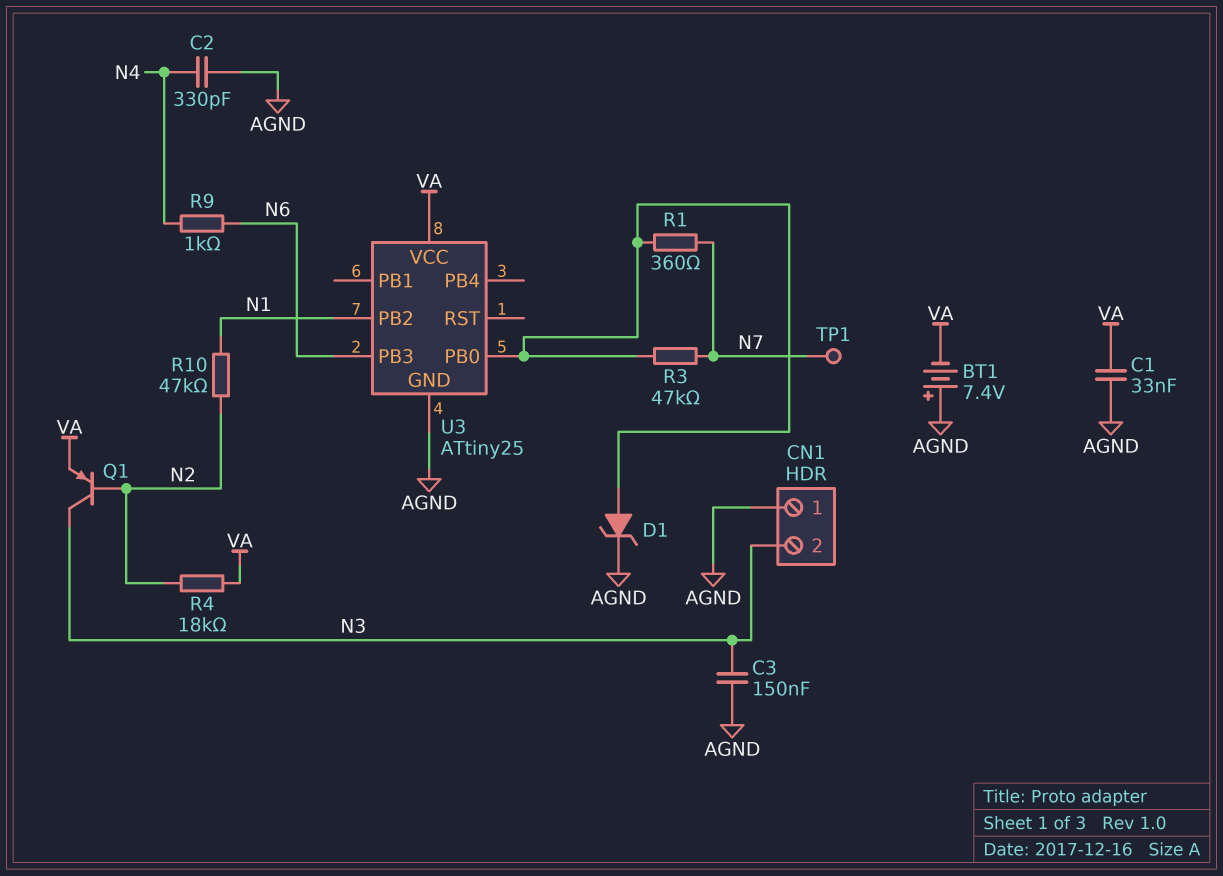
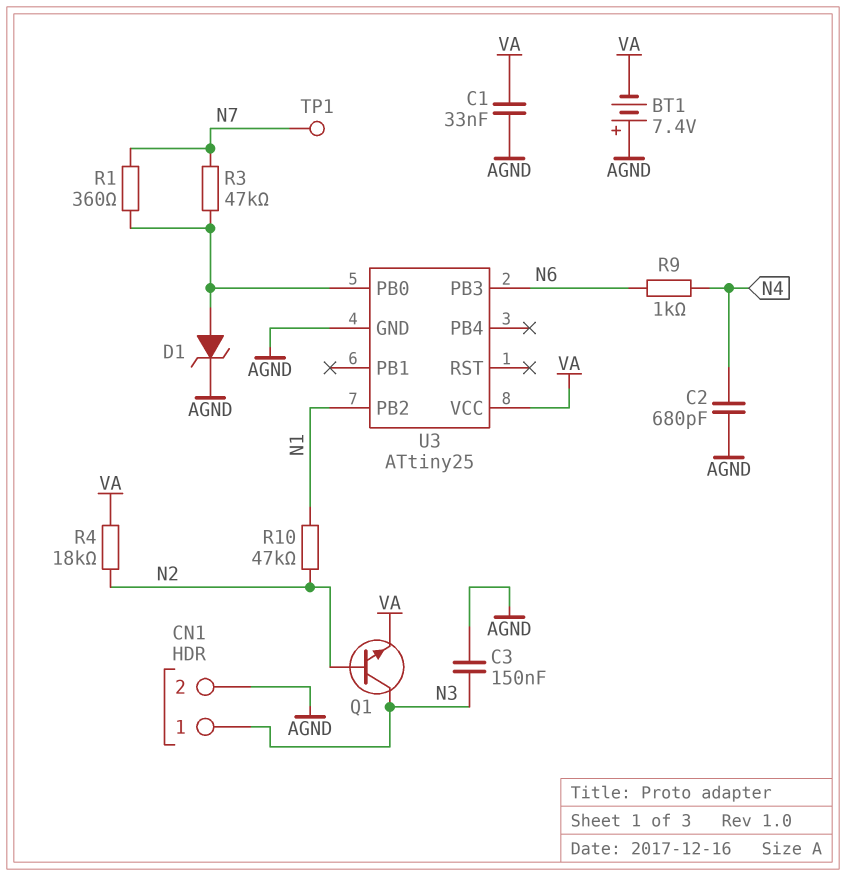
C2: 330pF (AGND, N4) -> 680pF (AGND, N4)
CN1 pin 1: AGND -> N3
CN1 pin 2: N3 -> AGND
Q1: PNP (B N2, C N3, E VA) -> NPN (B N2, C N3, E VA)

